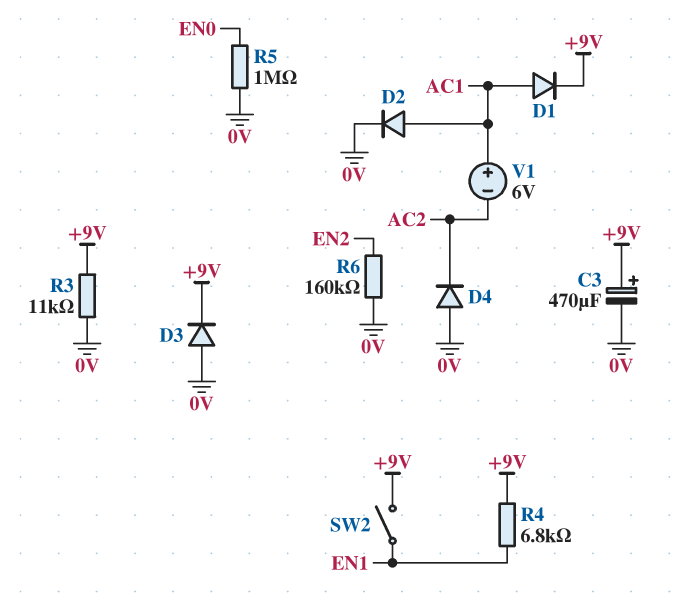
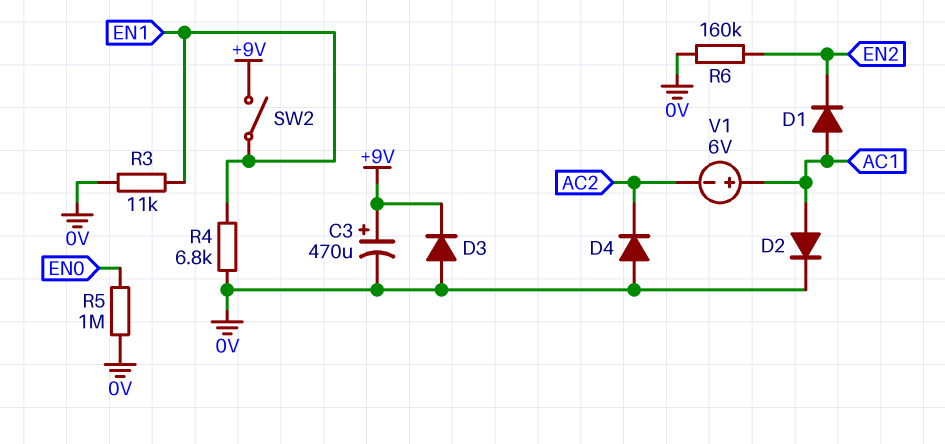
D1: diode (A AC1, K +9V) -> diode (A AC1, K EN2)
R3: 11k (+9V, 0V) -> 11k (0V, EN1)
R4: 6.8k (+9V, EN1) -> 6.8k (0V, EN1)

